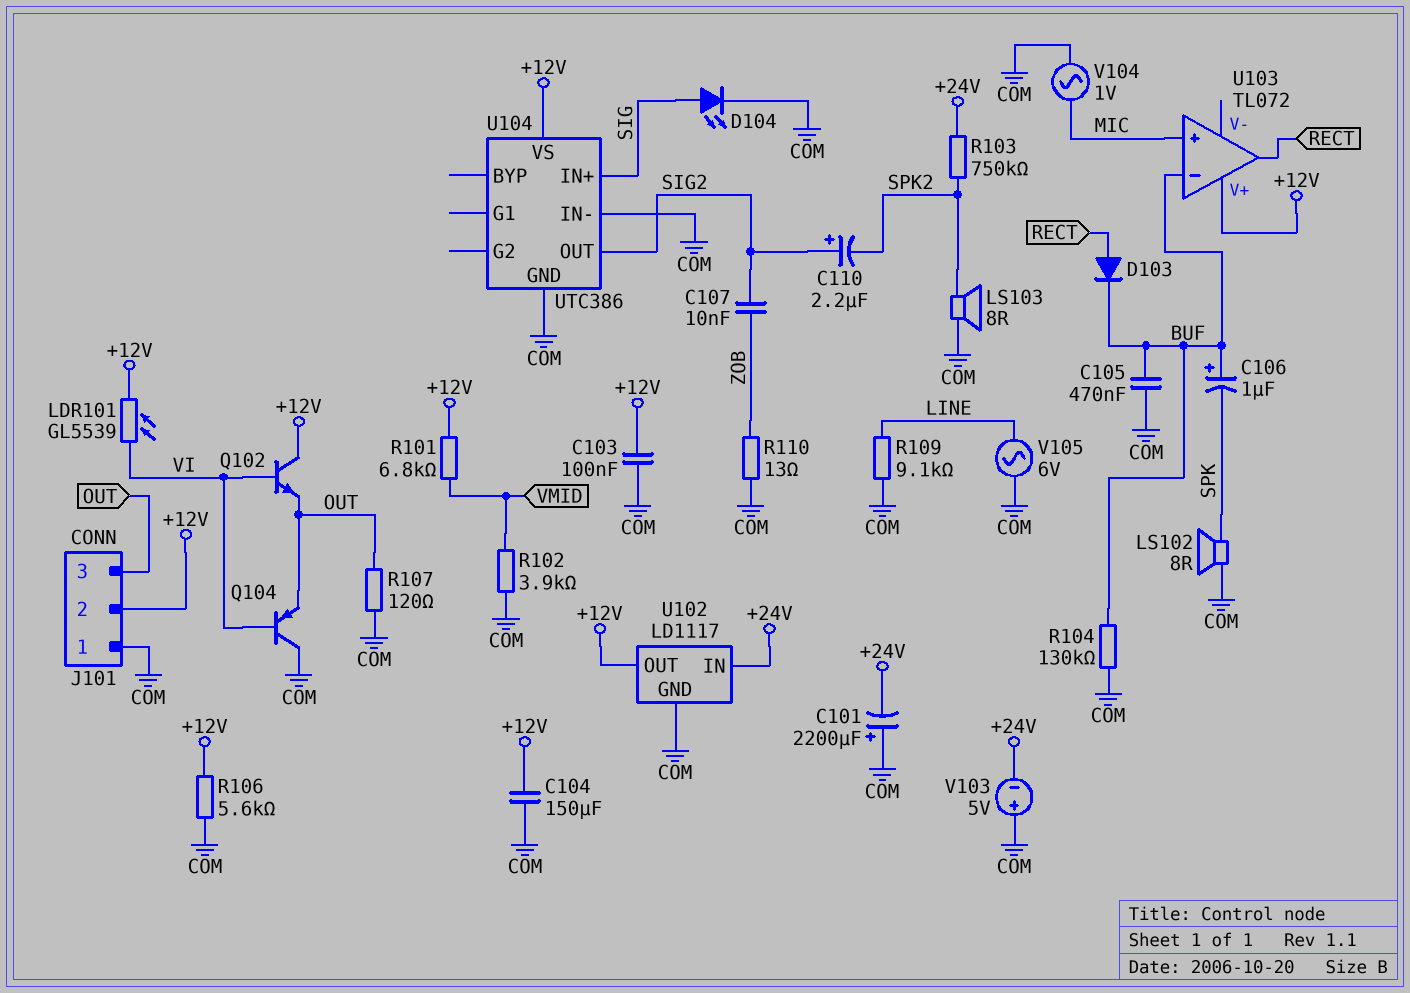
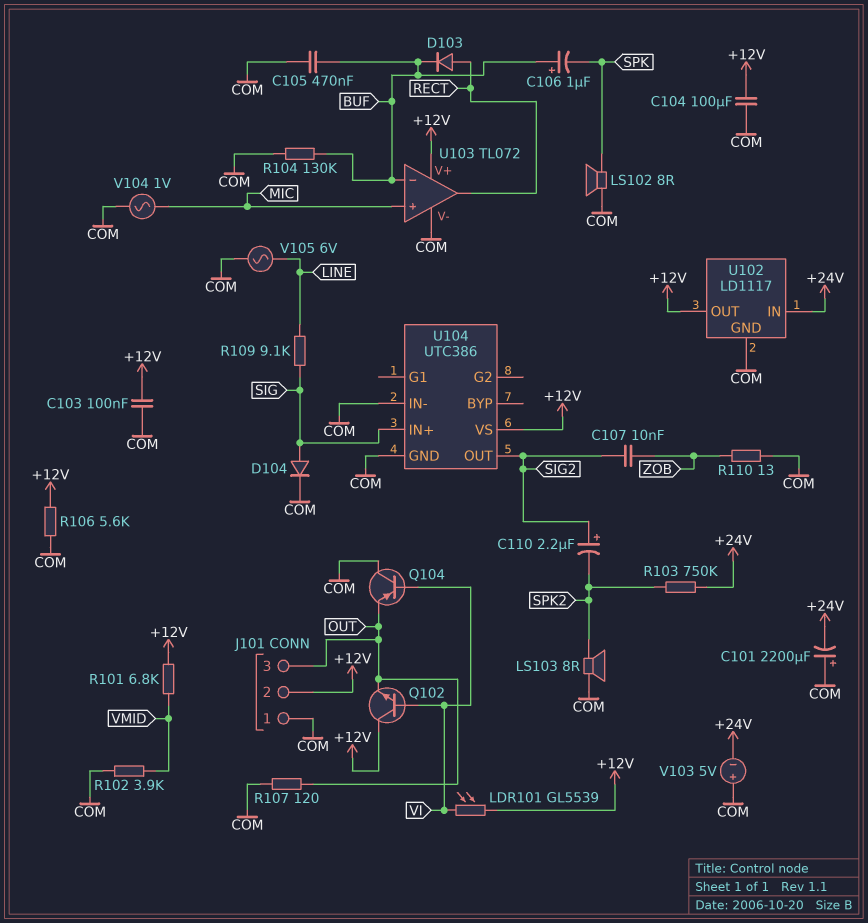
C104: 150uF (+12V, COM) -> 100uF (+12V, COM)
D104: LED (A SIG, K COM) -> diode (A SIG, K COM)
R109: 9.1k (COM, LINE) -> 9.1k (LINE, SIG)
U103 pin V-: none -> COM

